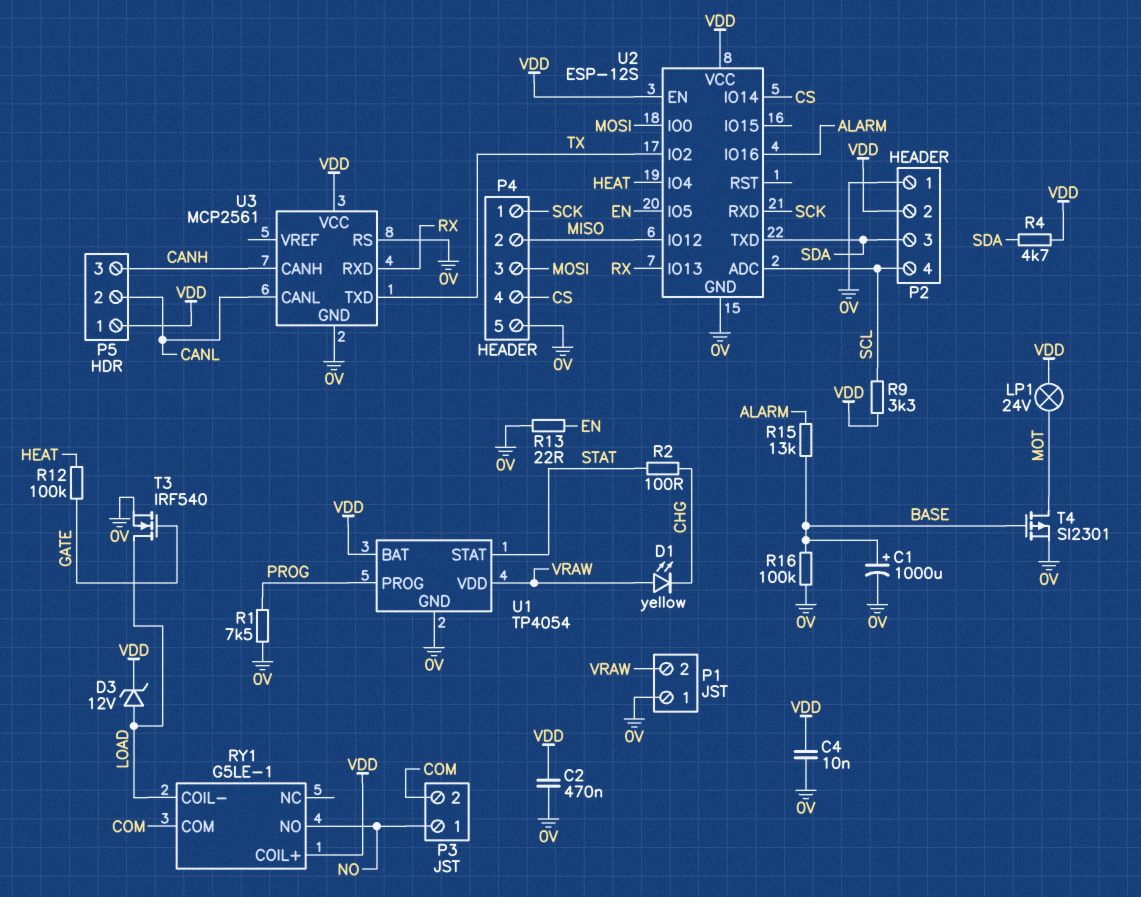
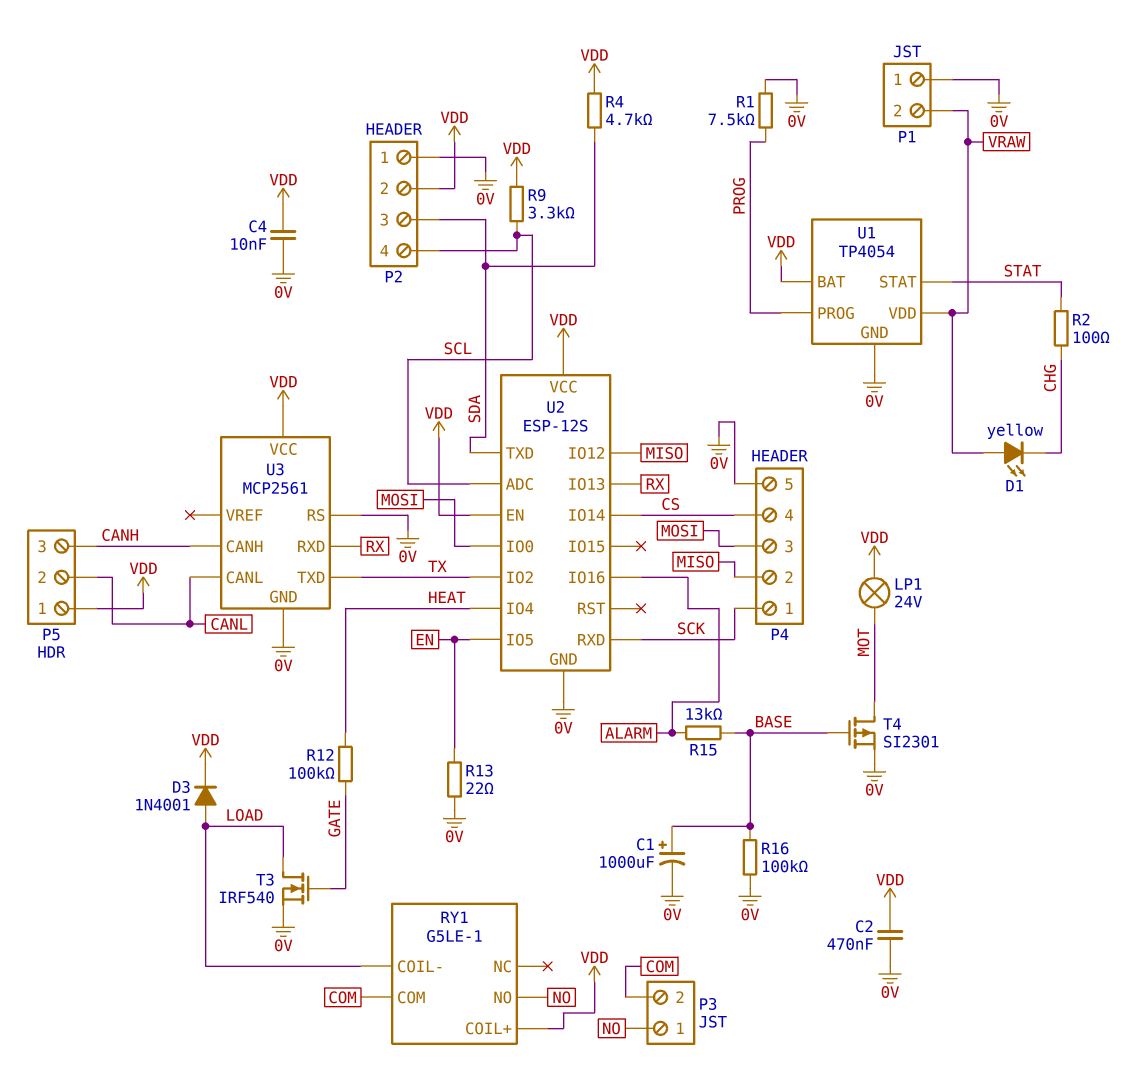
D3: zener 12V (A LOAD, K VDD) -> diode 1N4001 (A LOAD, K VDD)

